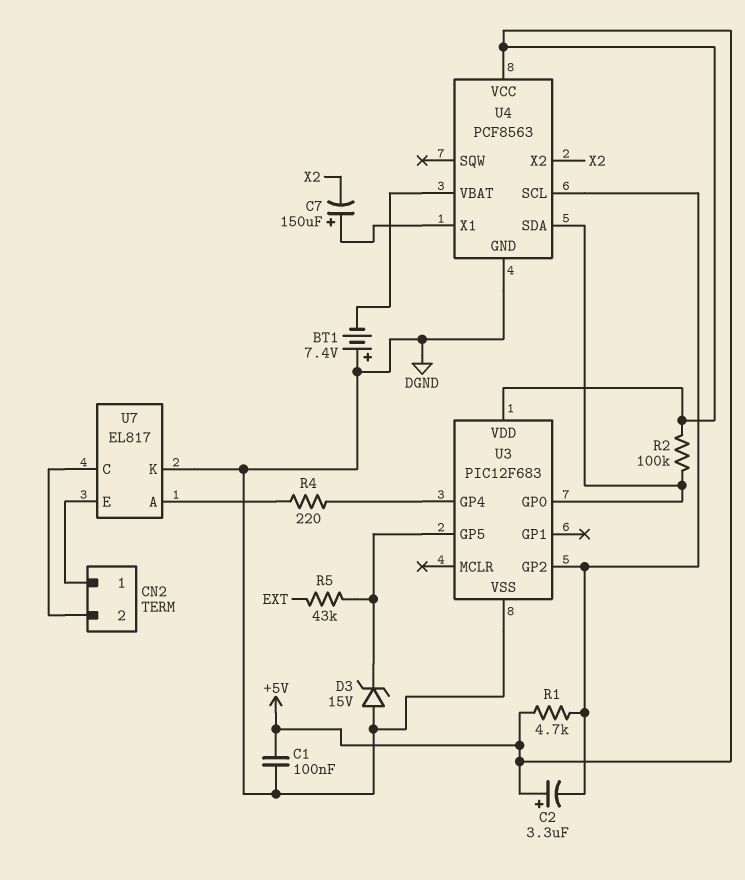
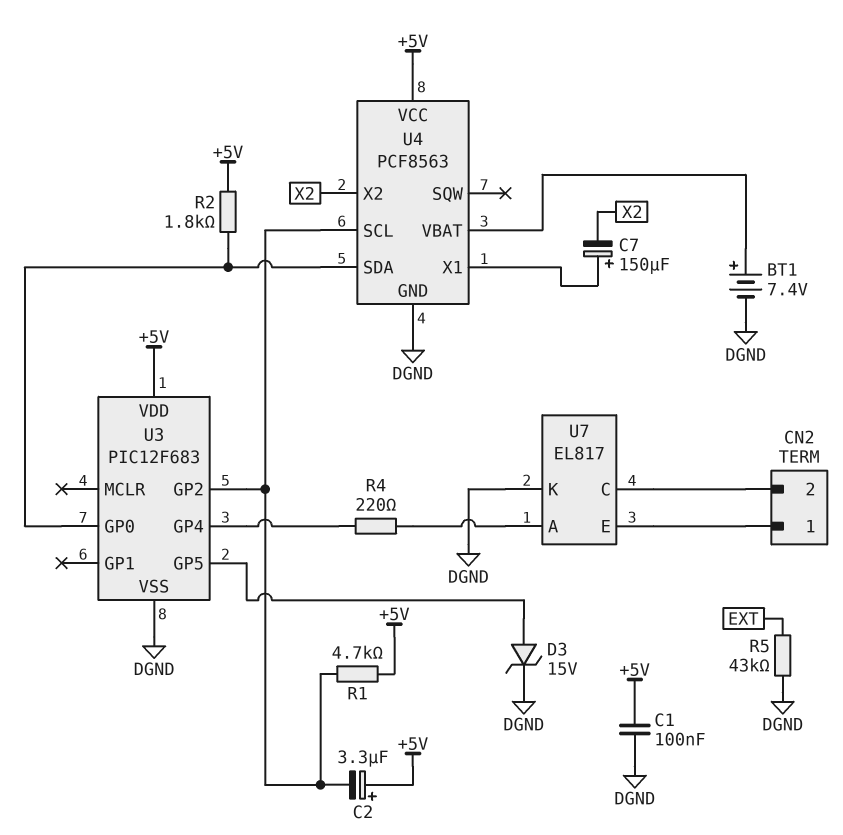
BT1: 7.4V (plus DGND, minus U4/VBAT) -> 7.4V (plus U4/VBAT, minus DGND)
D3: zener 15V (A DGND, K U3/GP5) -> zener 15V (A U3/GP5, K DGND)
R2: 100k (+5V, U3/GP0) -> 1.8k (+5V, U3/GP0)
R5: 43k (EXT, U3/GP5) -> 43k (DGND, EXT)

